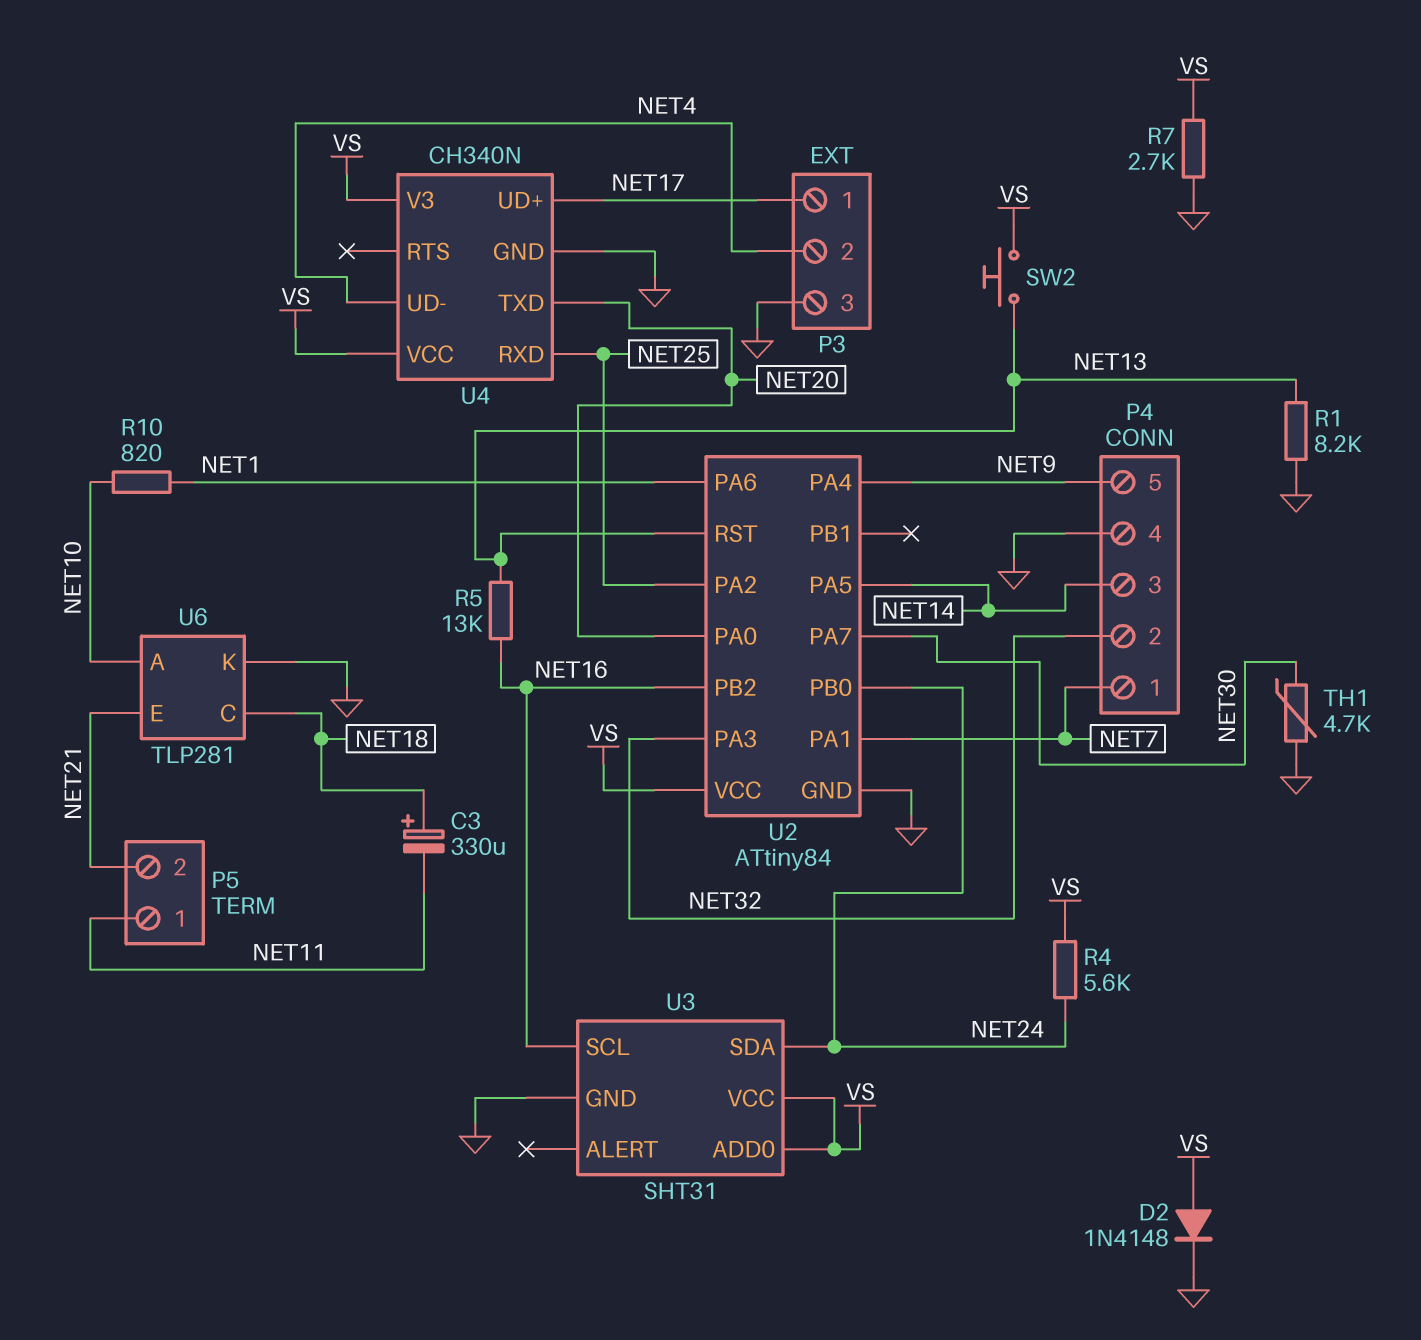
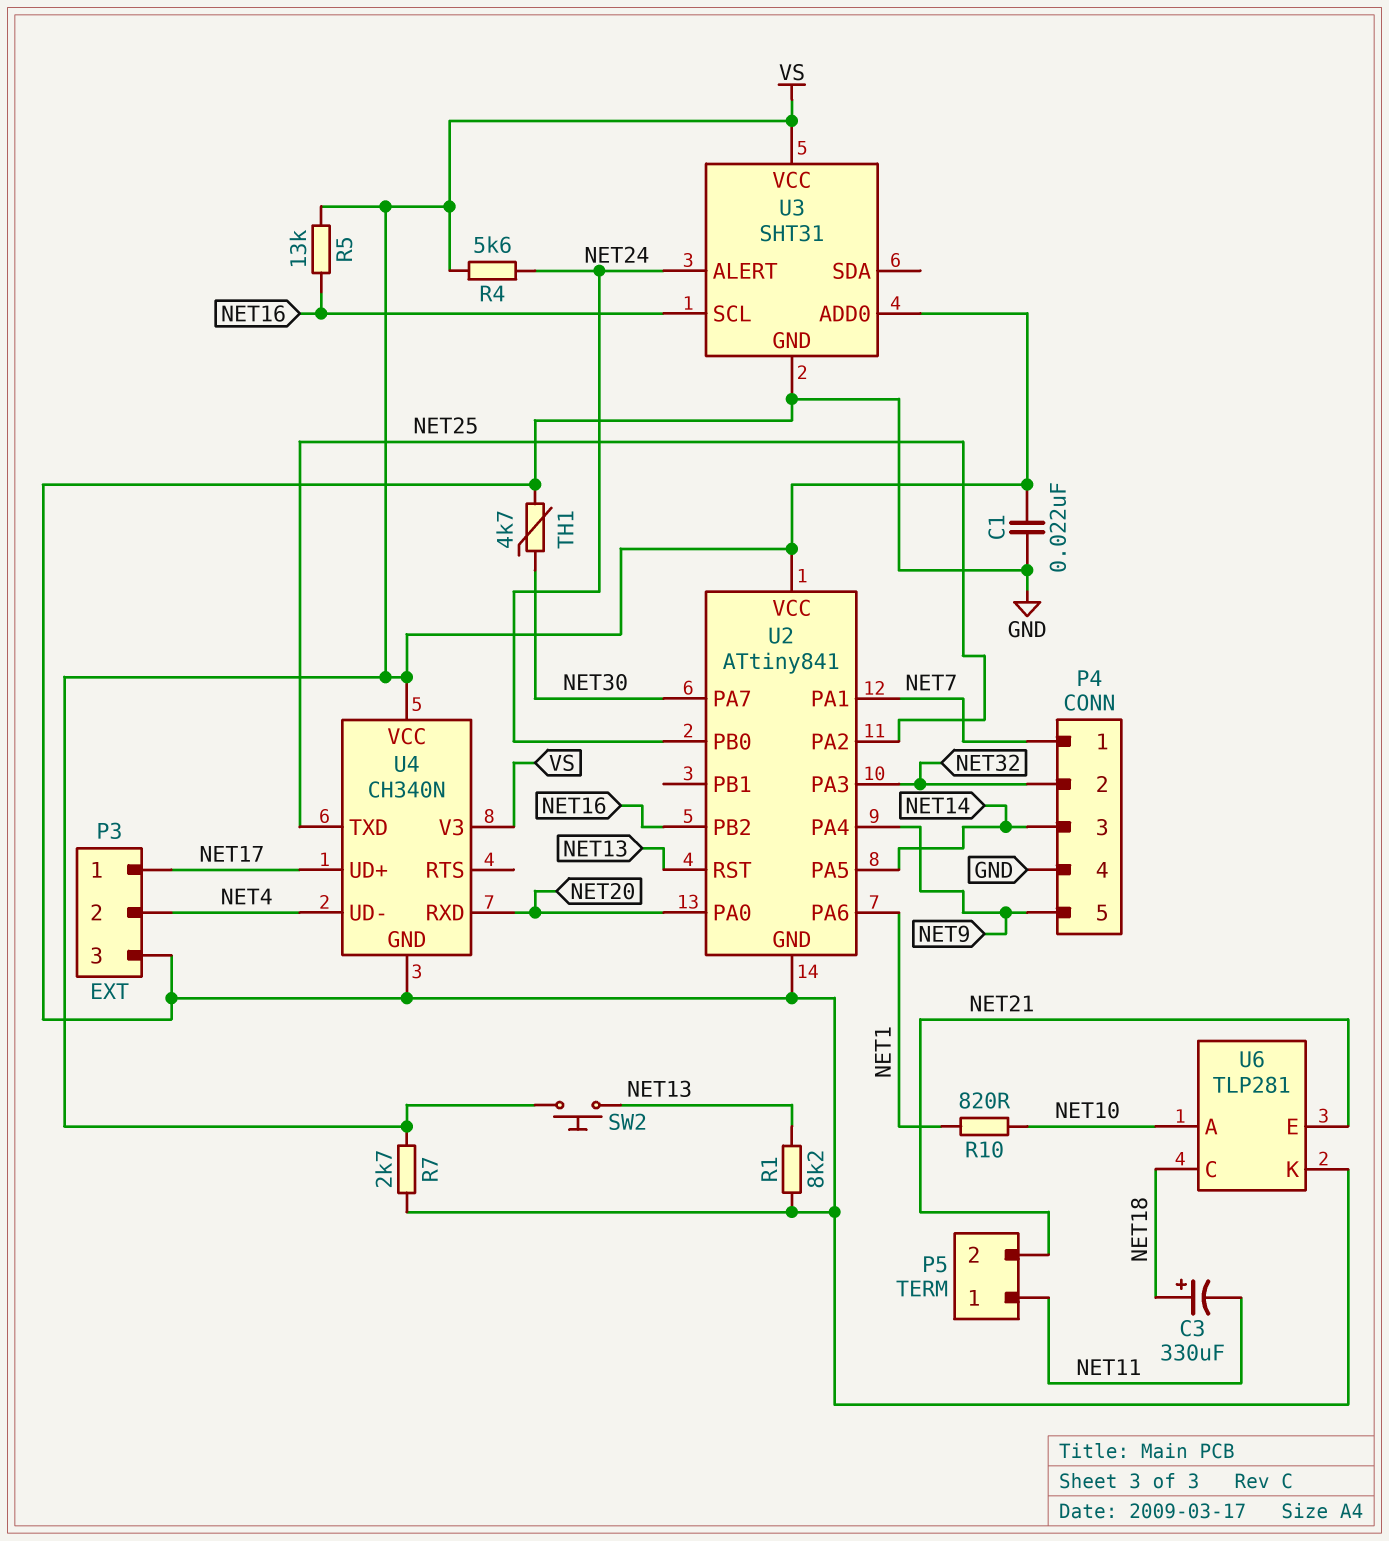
C1: none -> 22nF (GND, VS)
D2: diode 1N4148 (A VS, K GND) -> none
R5: 13k (NET13, NET16) -> 13k (NET16, VS)
U2: ATtiny84 -> ATtiny841
U3 pin ALERT: none -> NET24
U3 pin SDA: NET24 -> none
U4 pin RXD: NET25 -> NET20
U4 pin TXD: NET20 -> NET25

